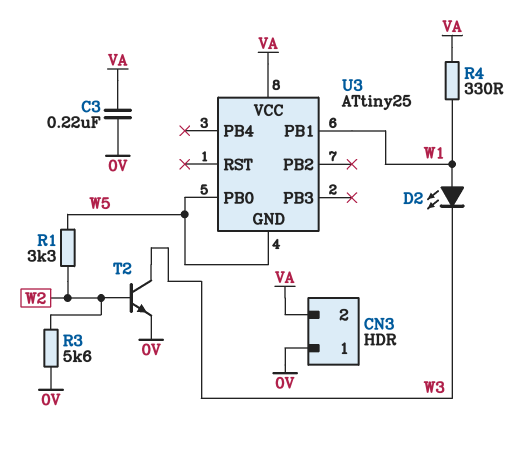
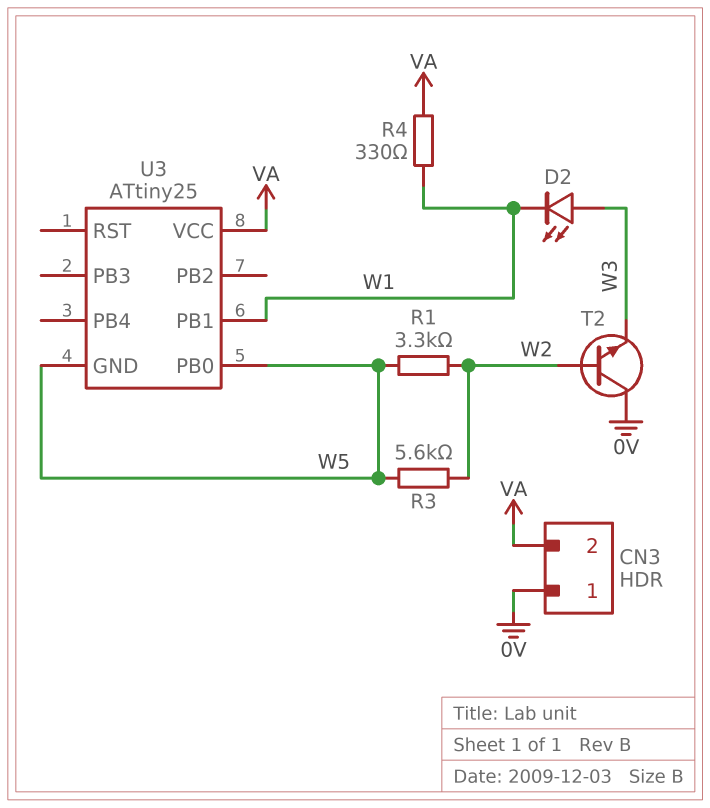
C3: 220nF (0V, VA) -> none
D2: LED (A W1, K W3) -> LED (A W3, K W1)
R3: 5.6k (0V, W2) -> 5.6k (W2, W5)
T2: NPN (B W2, C W3, E 0V) -> NPN (B W2, C 0V, E W3)

